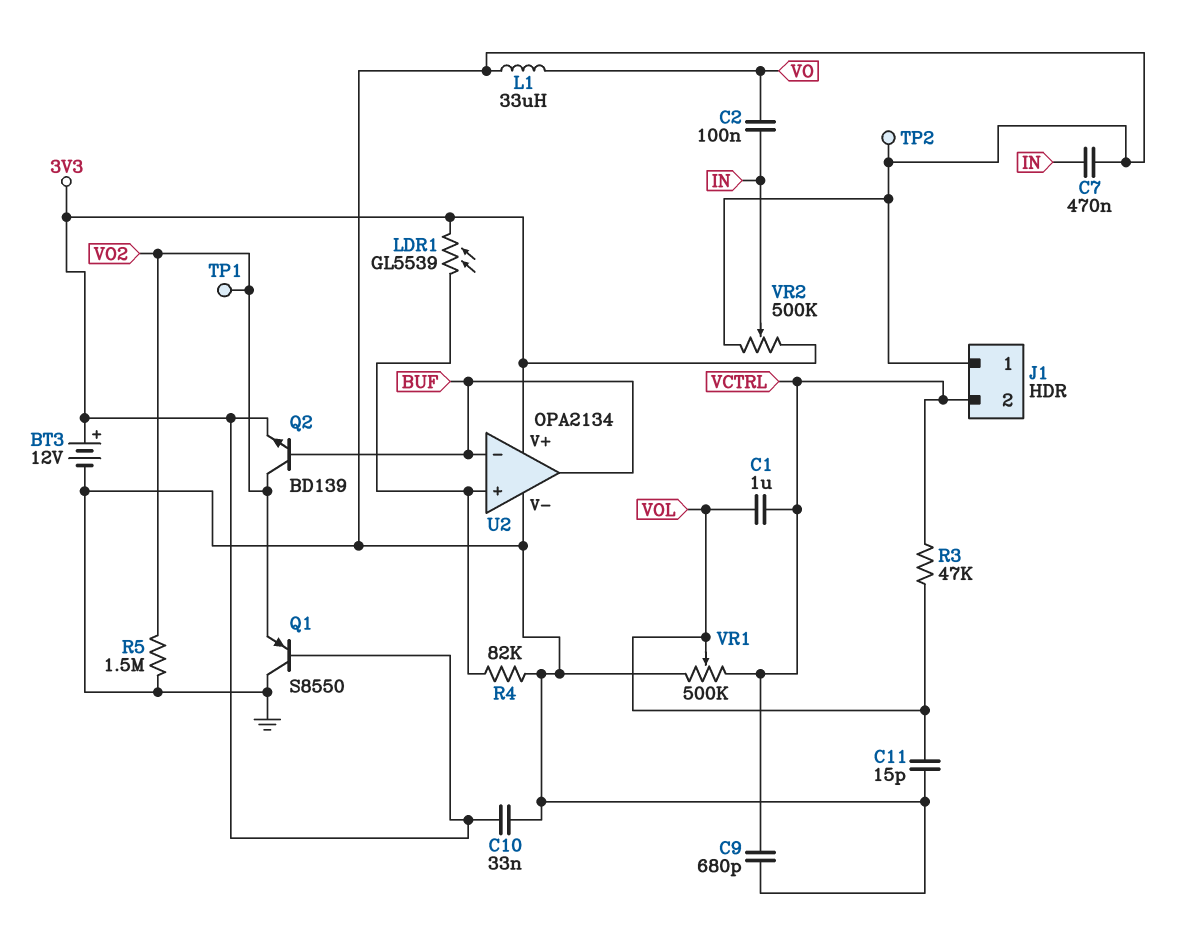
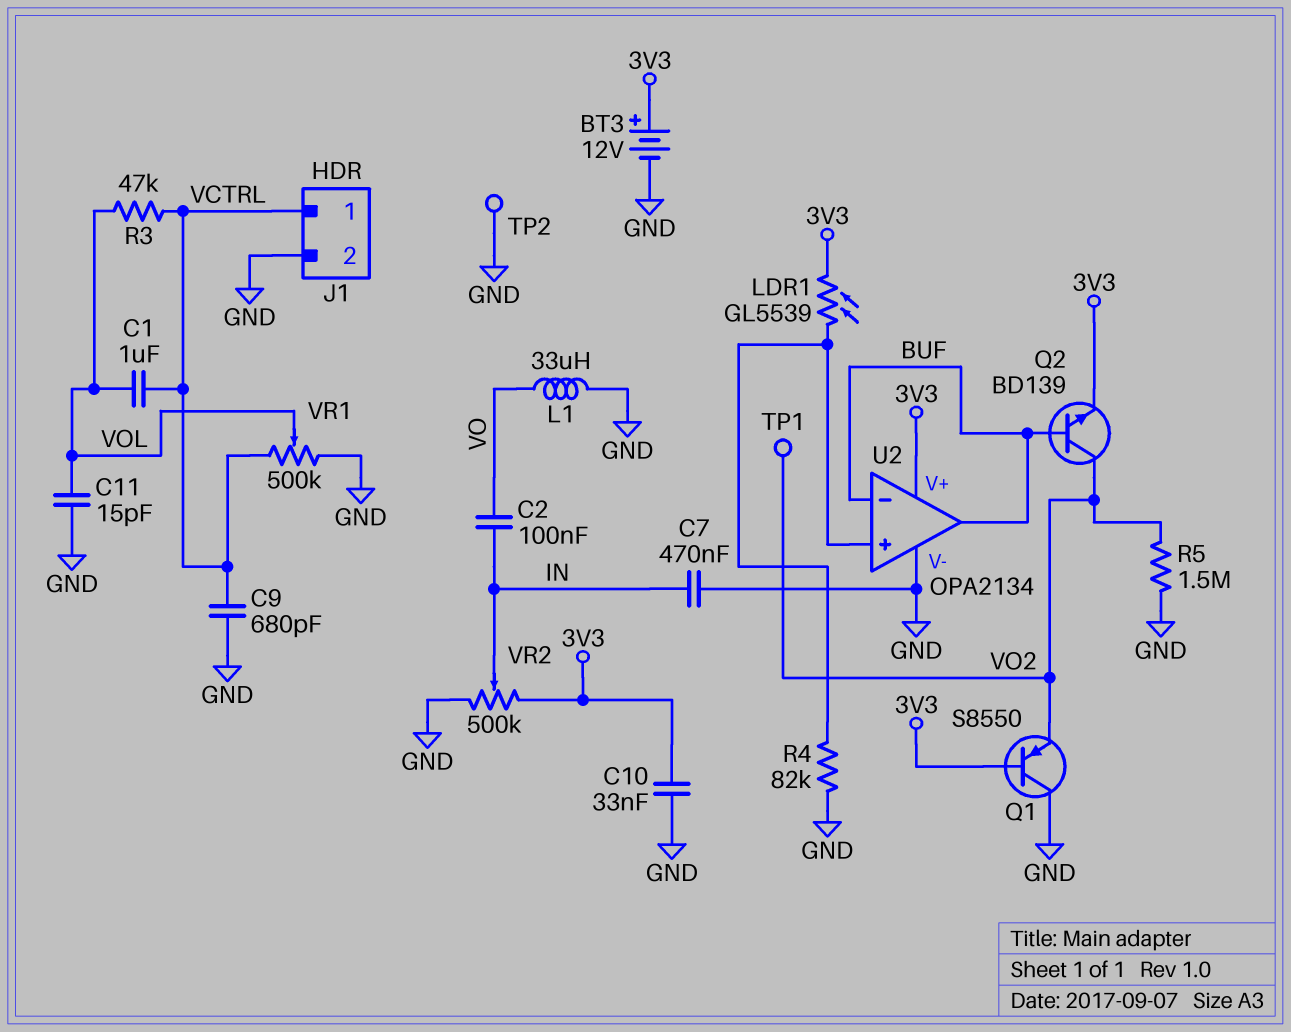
J1 pin 1: GND -> VCTRL
J1 pin 2: VCTRL -> GND

